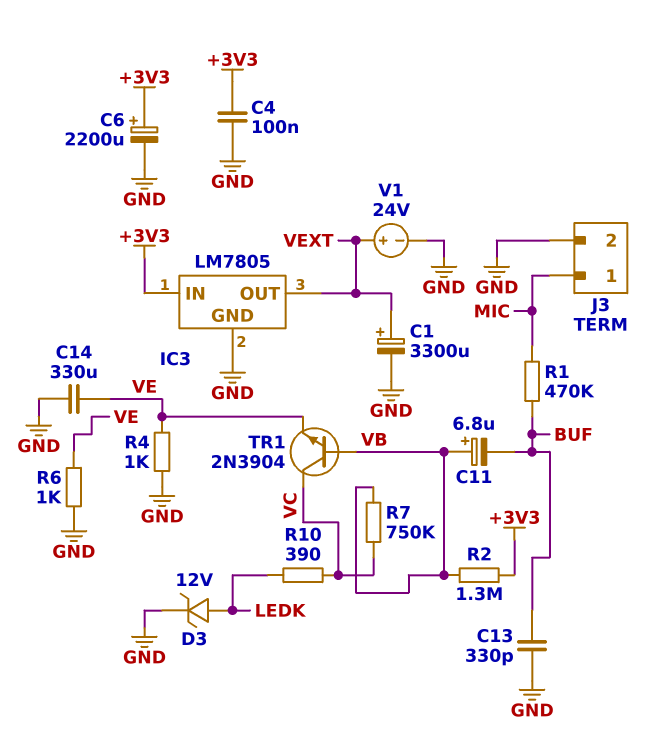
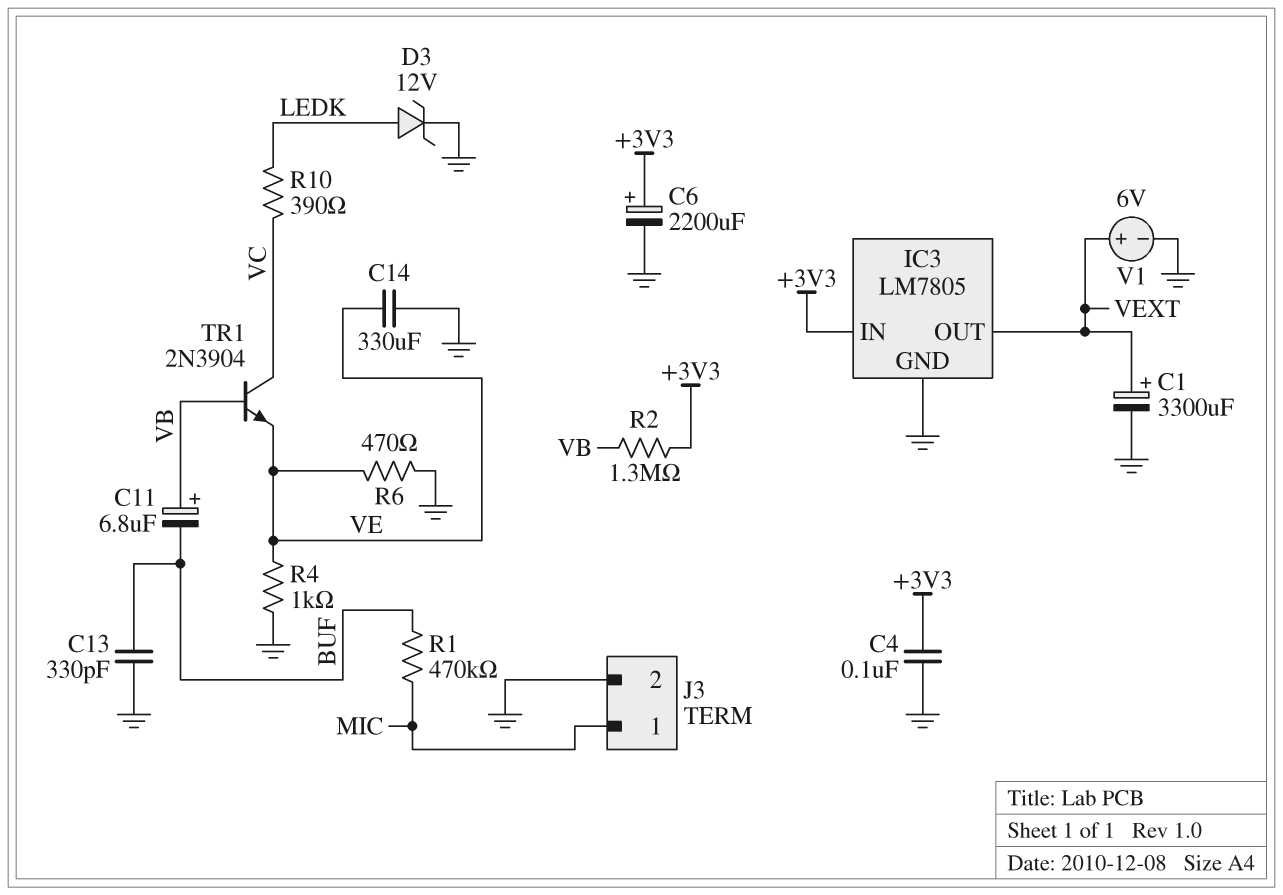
R6: 1k (GND, VE) -> 470 (GND, VE)
R7: 750k (VB, VC) -> none
V1: 24V (plus VEXT, minus GND) -> 6V (plus VEXT, minus GND)

